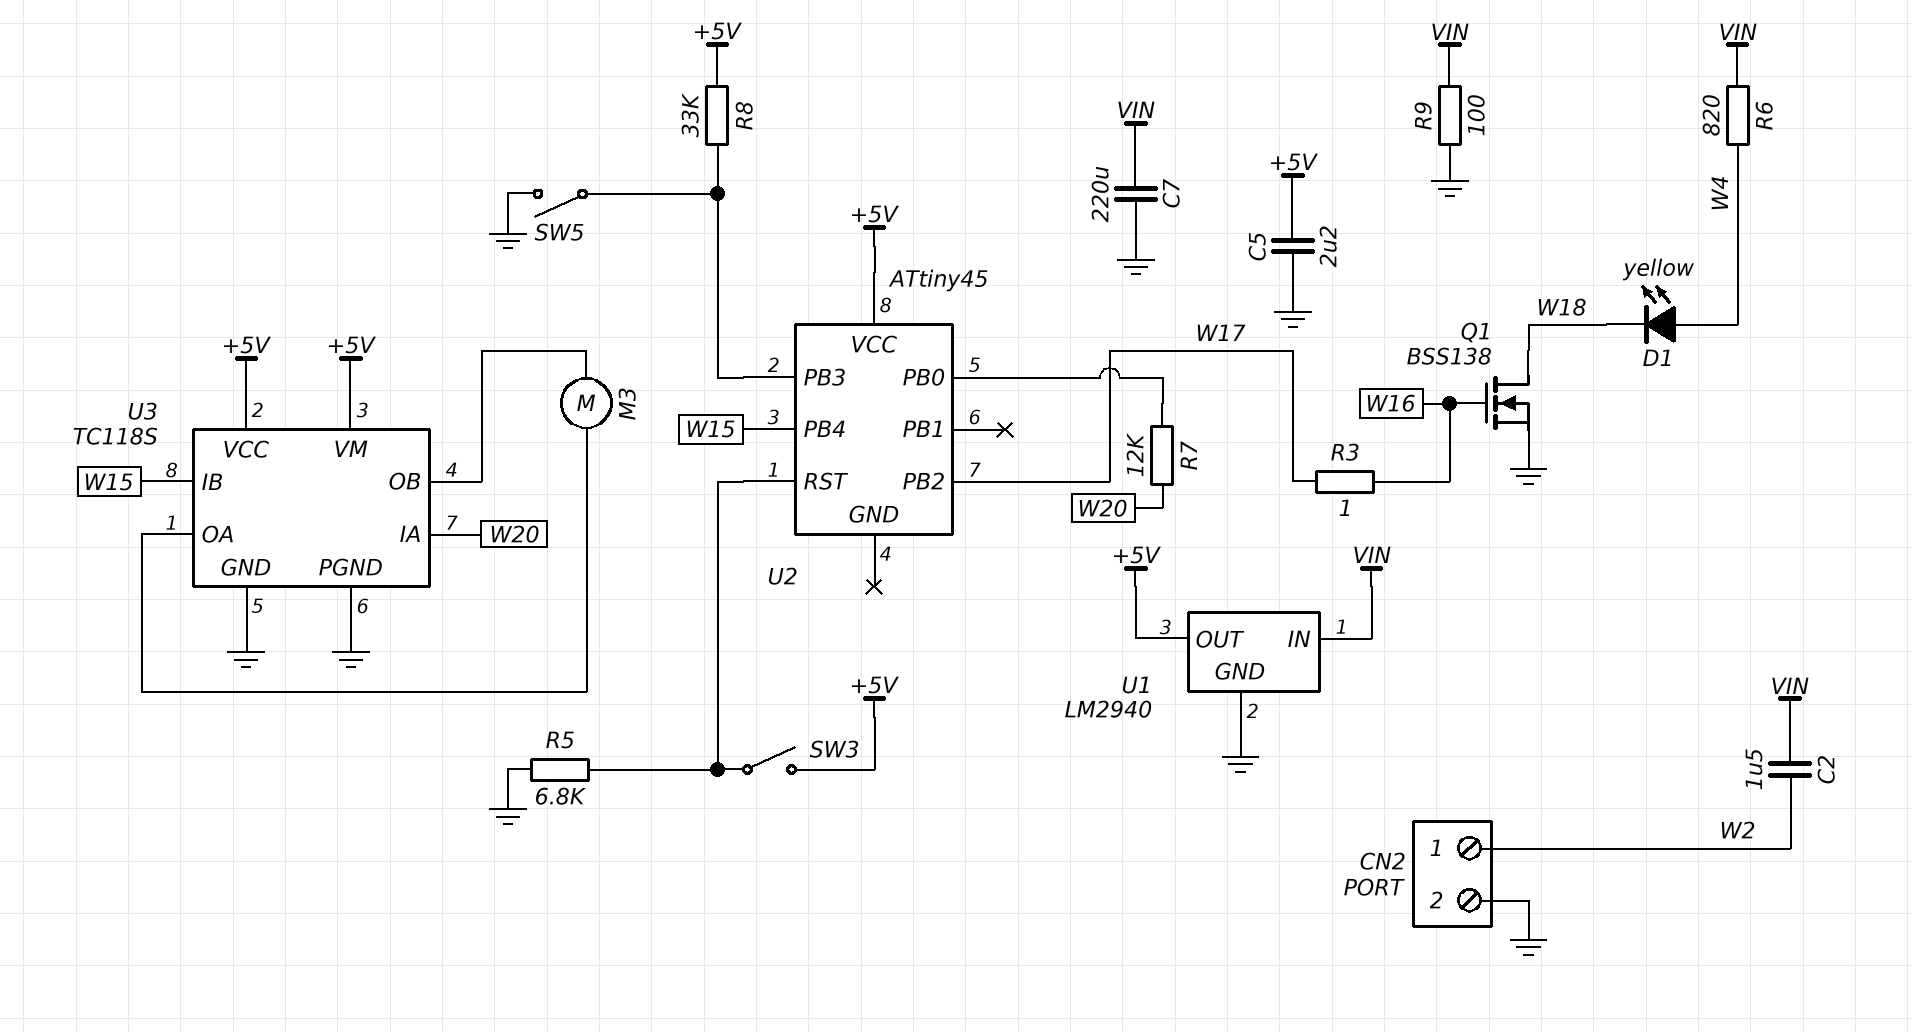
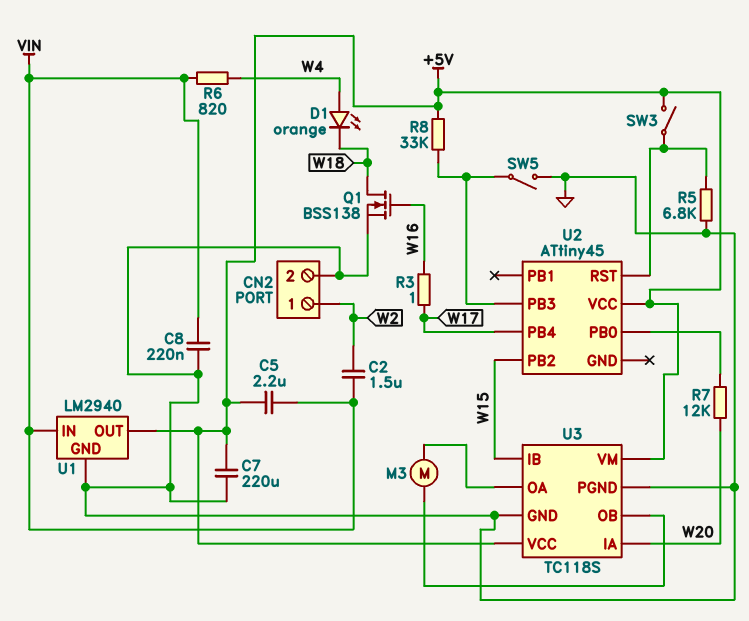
C5: 2.2uF (+5V, GND) -> 2.2uF (+5V, VIN)
C7: 220uF (GND, VIN) -> 220uF (+5V, GND)
C8: none -> 220nF (GND, VIN)
D1: LED yellow (A W4, K W18) -> LED orange (A W4, K W18)
R9: 100 (GND, VIN) -> none
U2 pin PB2: W17 -> W15
U2 pin PB4: W15 -> W17

